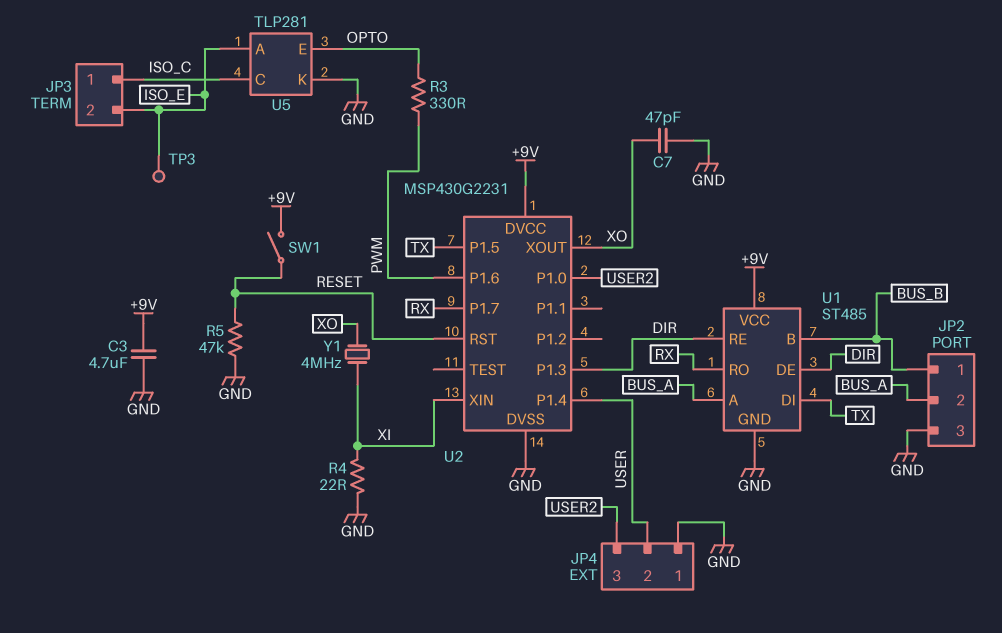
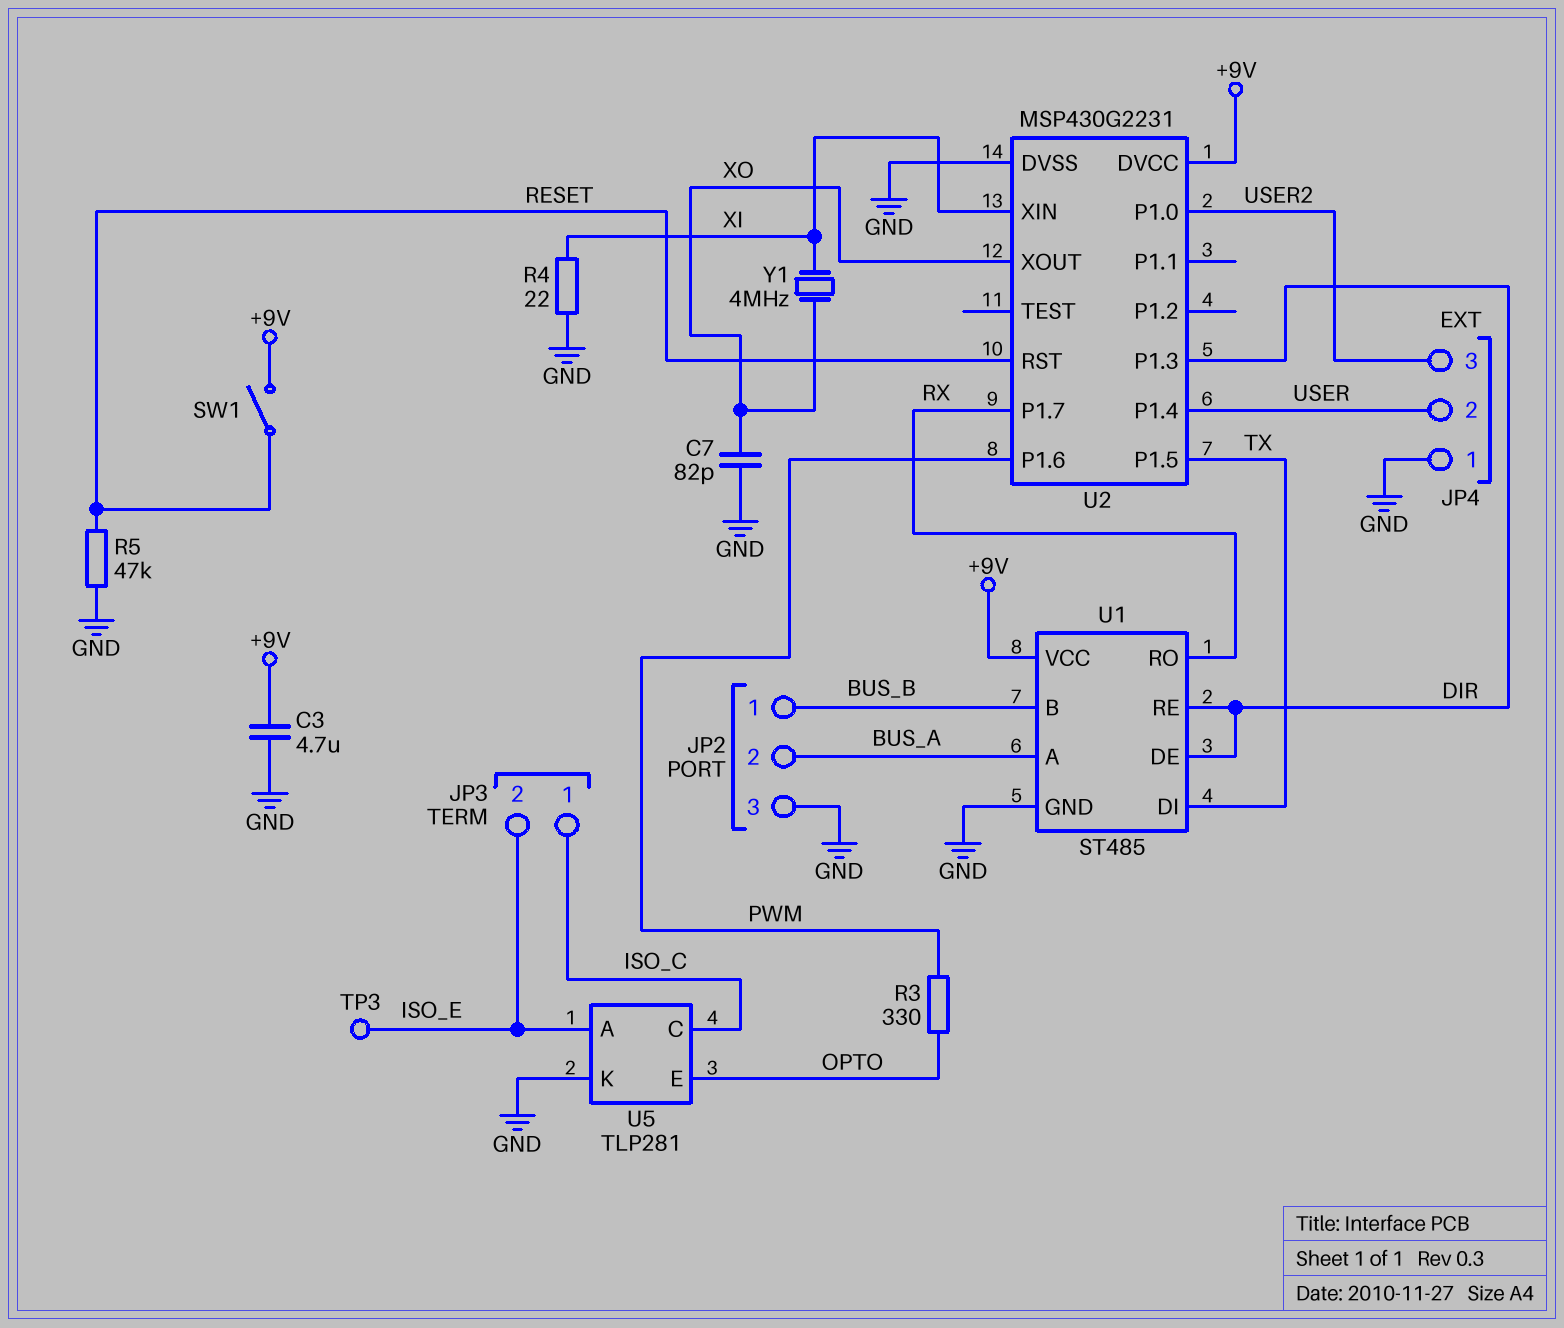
C7: 47pF (GND, XO) -> 82pF (GND, XO)

